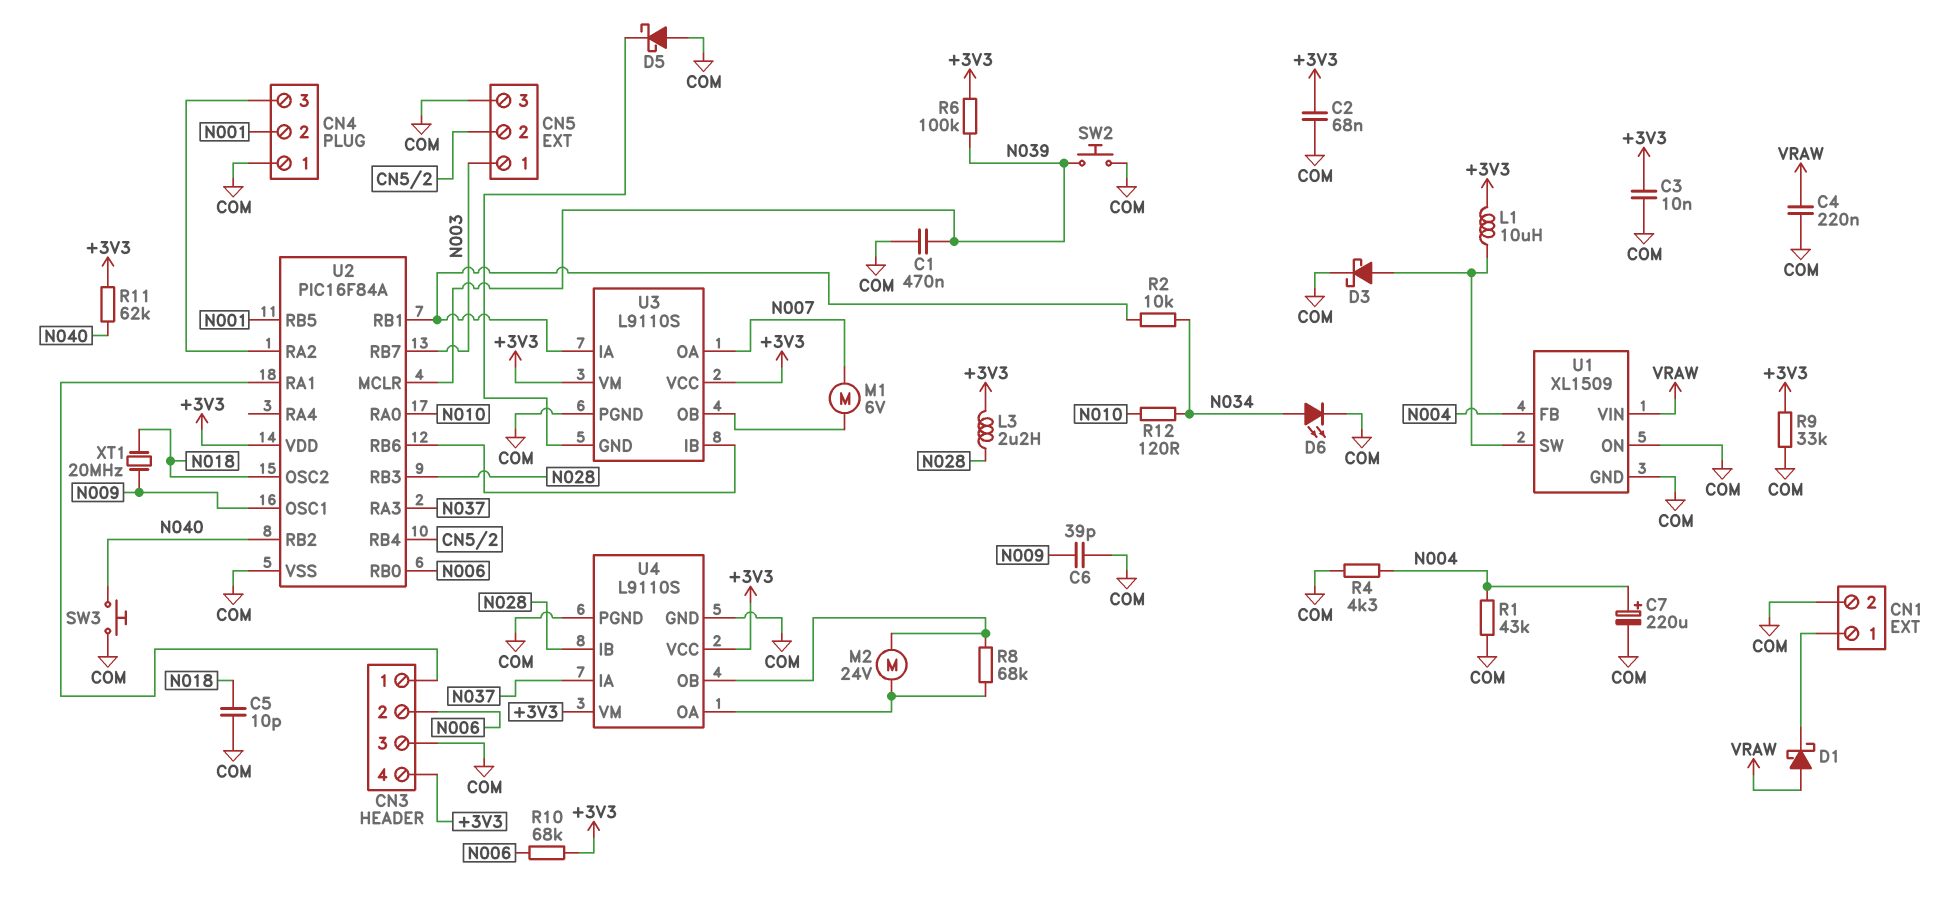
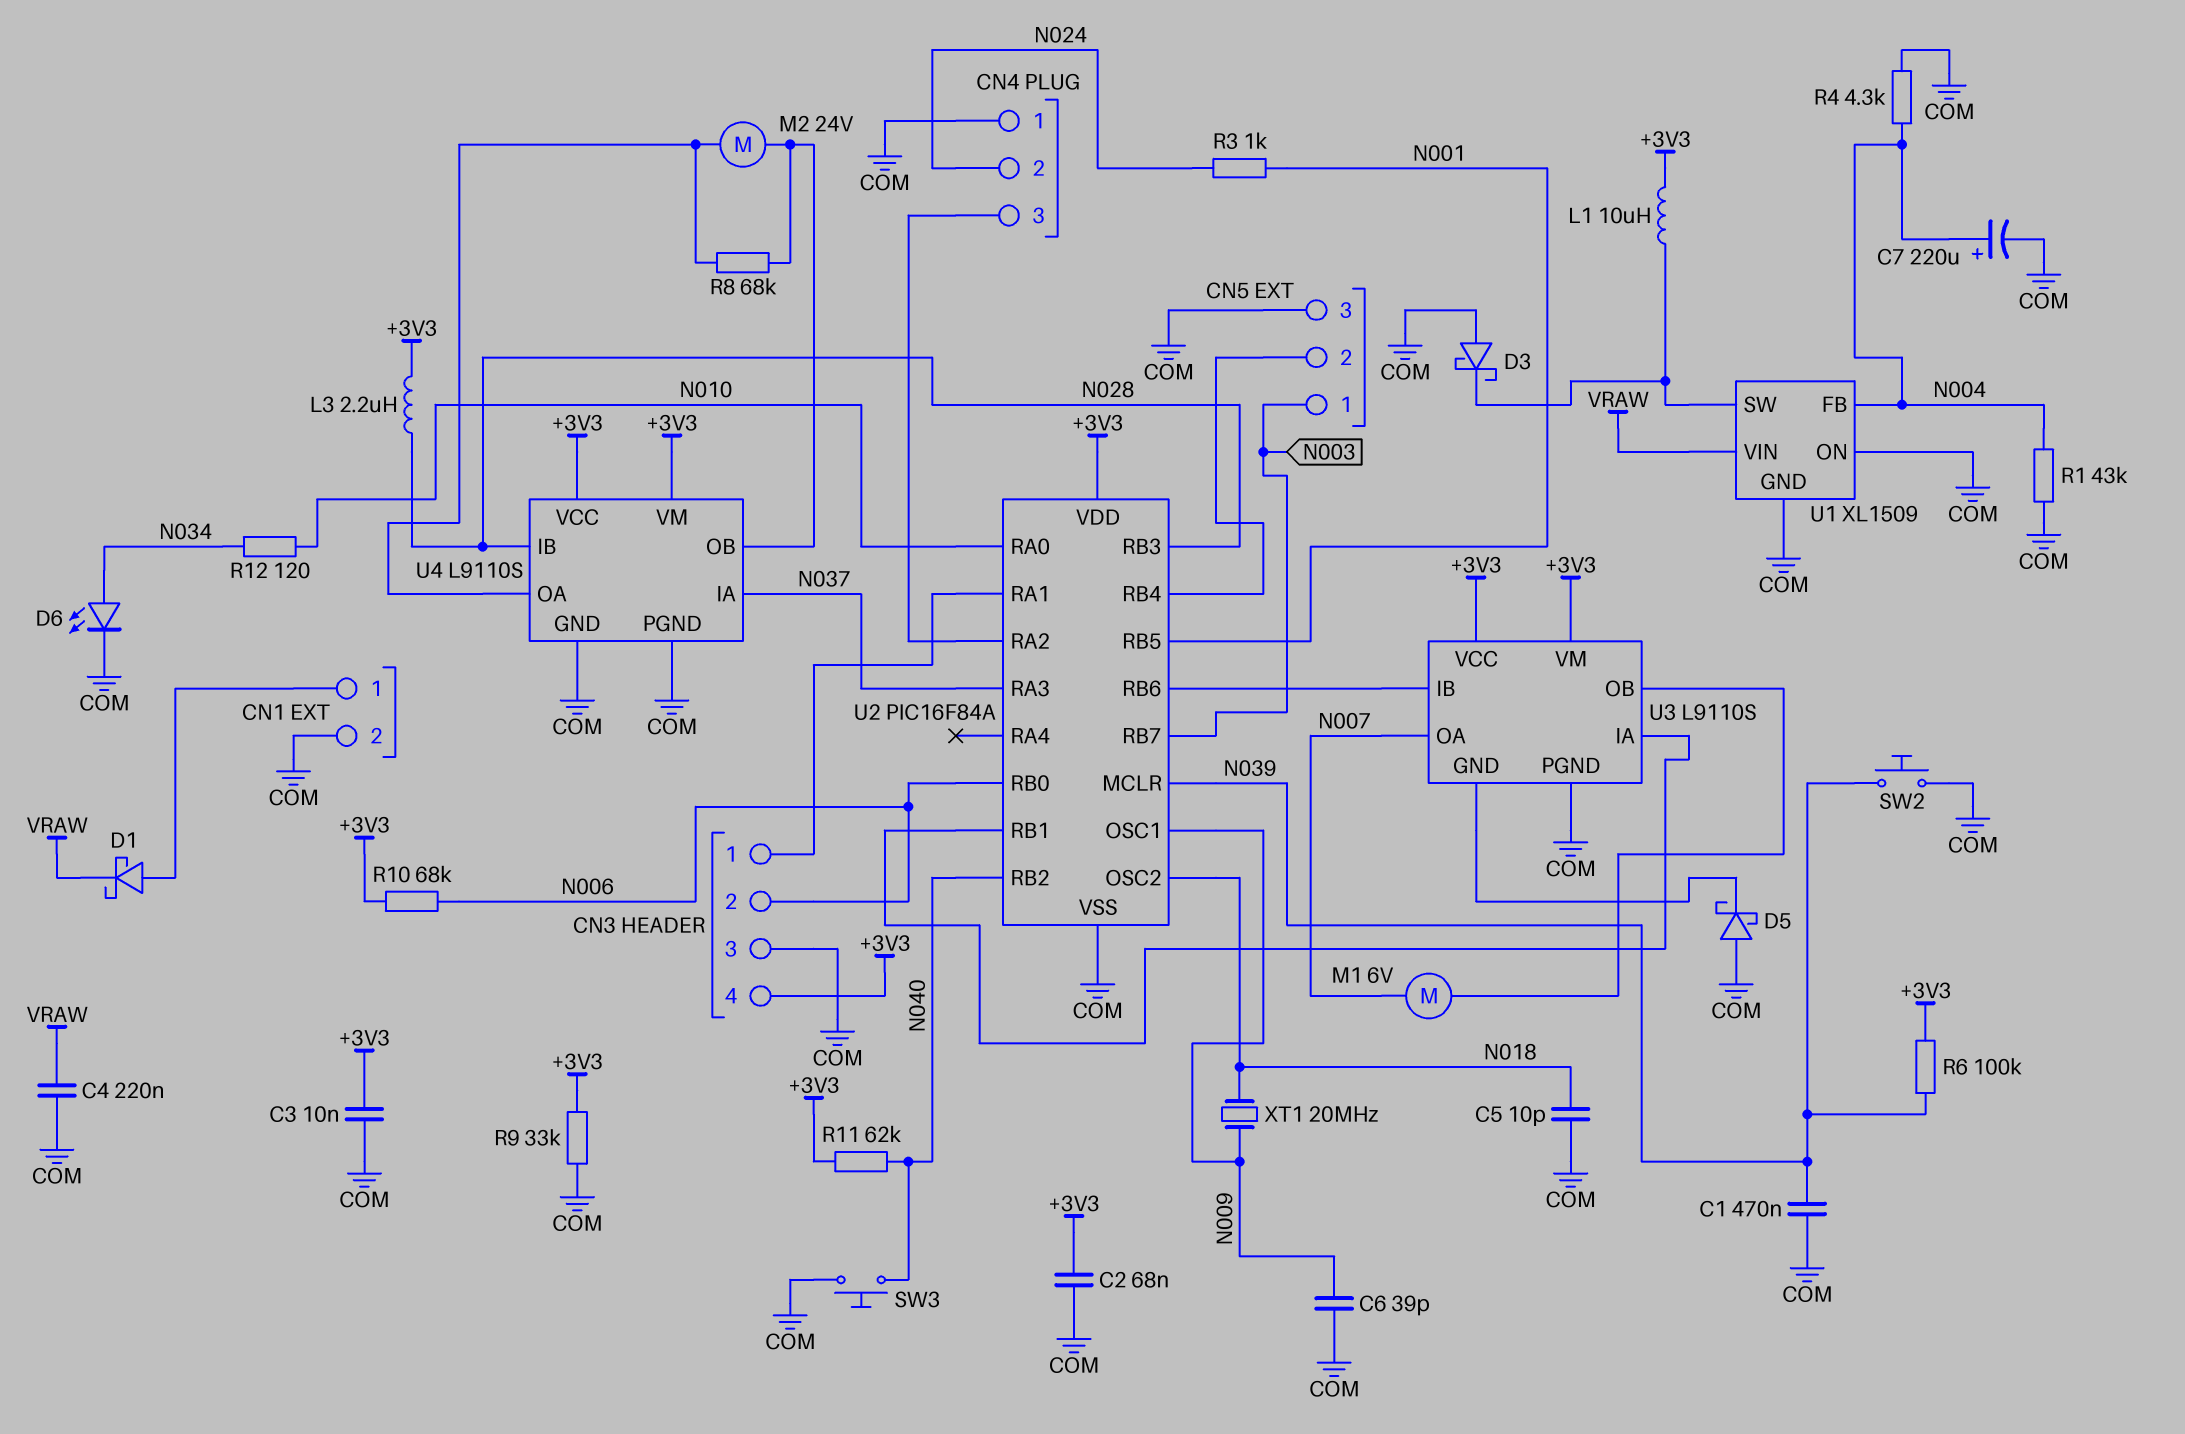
CN4 pin 2: N001 -> N024
D1: schottky (A VRAW, K CN1/1) -> schottky (A CN1/1, K VRAW)
D3: schottky (A U1/SW, K COM) -> schottky (A COM, K U1/SW)
R2: 10k (N034, U2/RB1) -> none
R3: none -> 1k (N001, N024)

